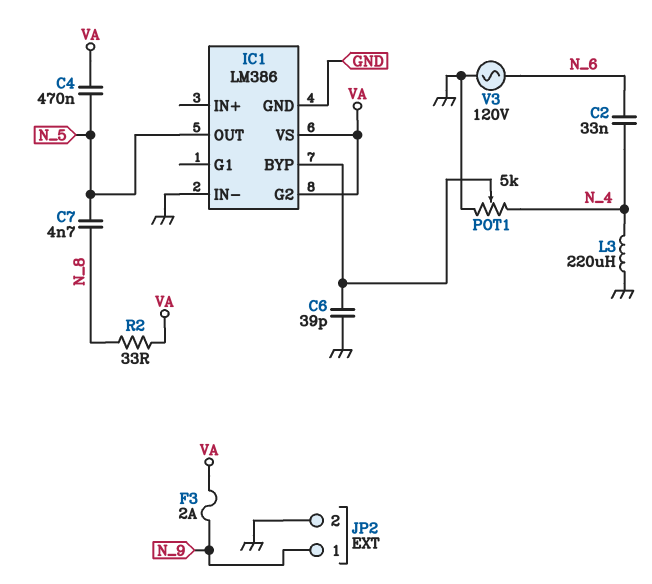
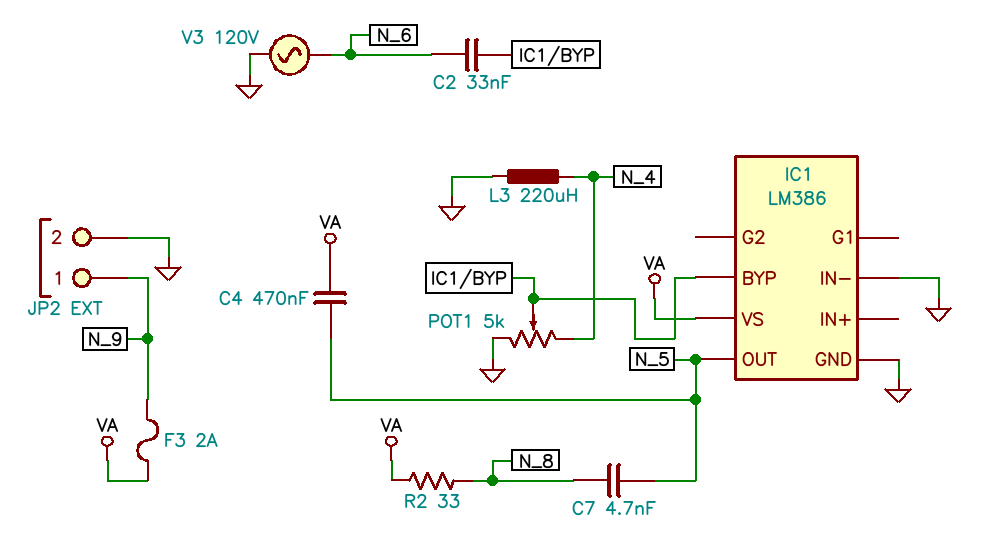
C2: 33nF (N_4, N_6) -> 33nF (IC1/BYP, N_6)
C6: 39pF (GND, IC1/BYP) -> none
IC1 pin G2: VA -> none

